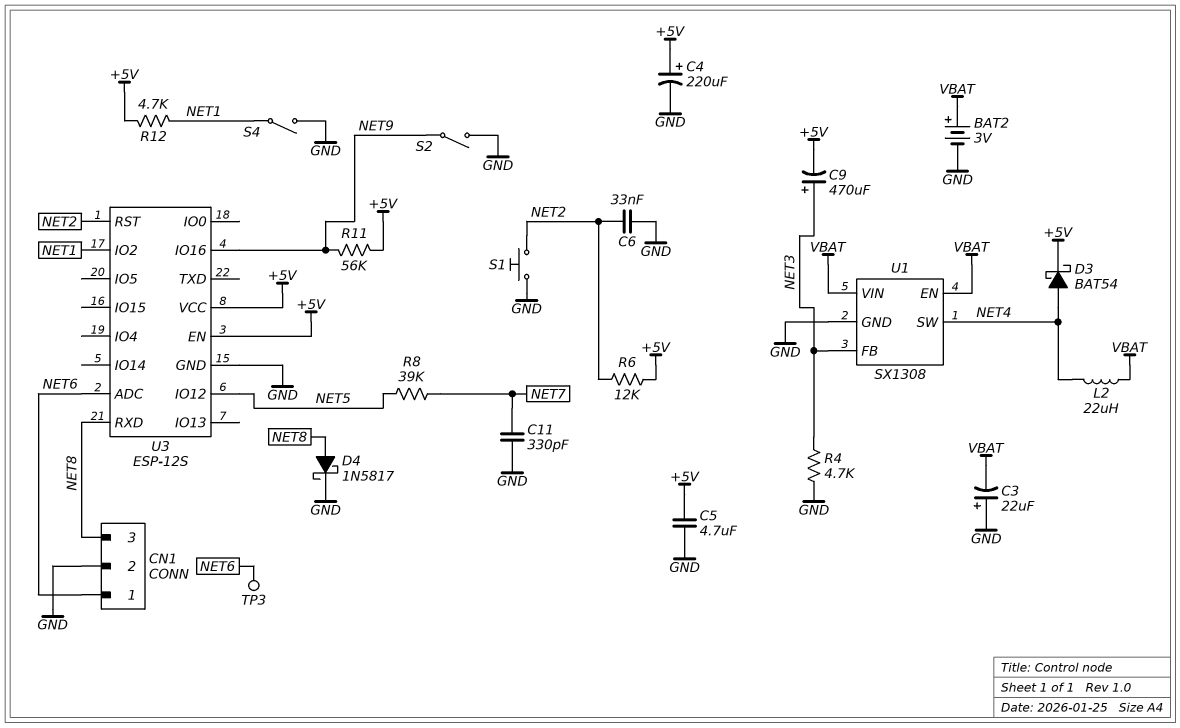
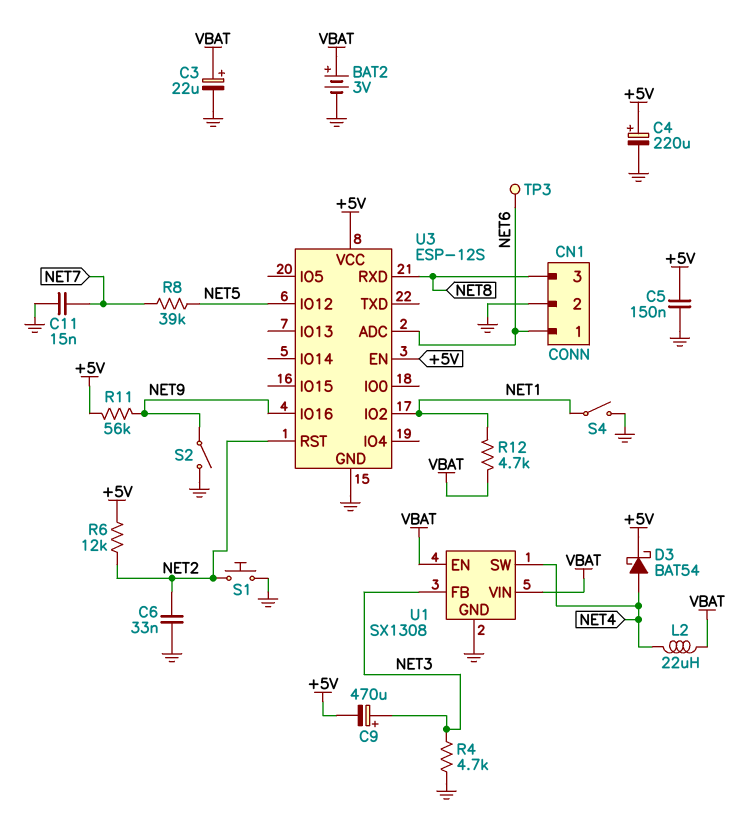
C3: 22uF (plus GND, minus VBAT) -> 22uF (plus VBAT, minus GND)
C5: 4.7uF (+5V, GND) -> 150nF (+5V, GND)
C11: 330pF (GND, NET7) -> 15nF (GND, NET7)
D4: schottky 1N5817 (A NET8, K GND) -> none
R12: 4.7k (+5V, NET1) -> 4.7k (NET1, VBAT)

